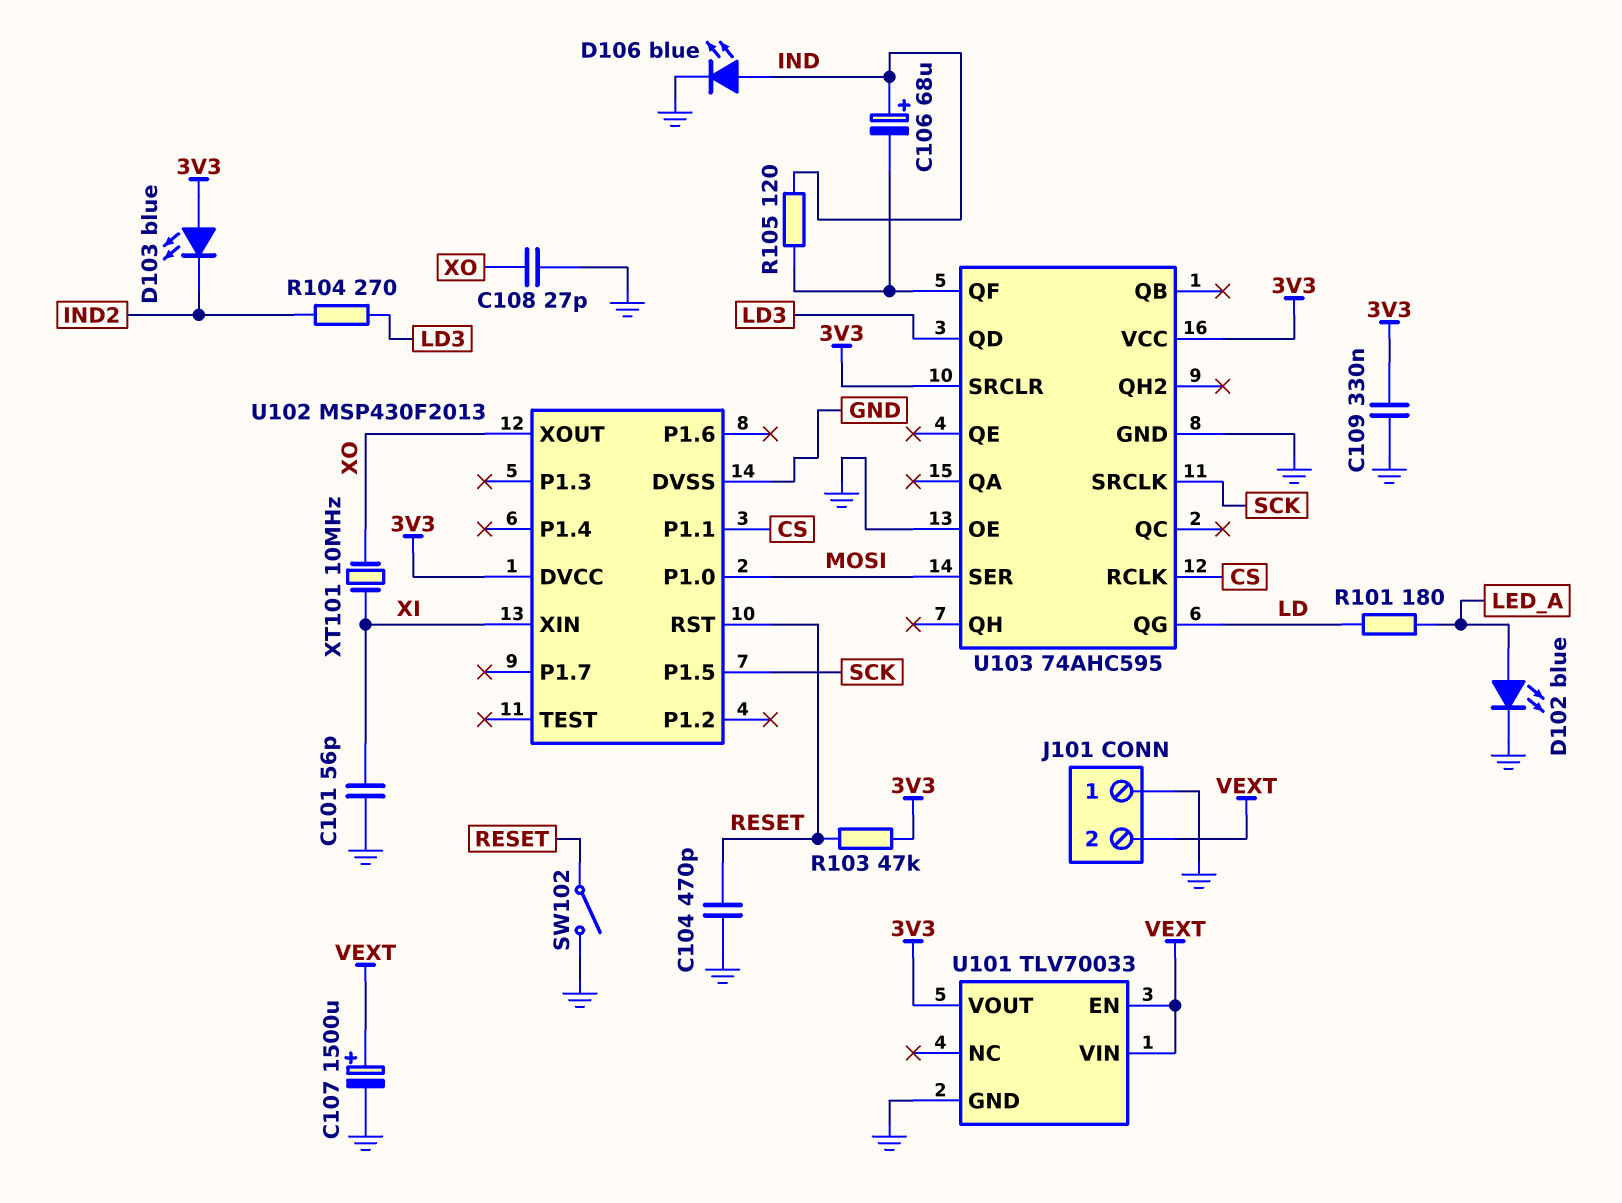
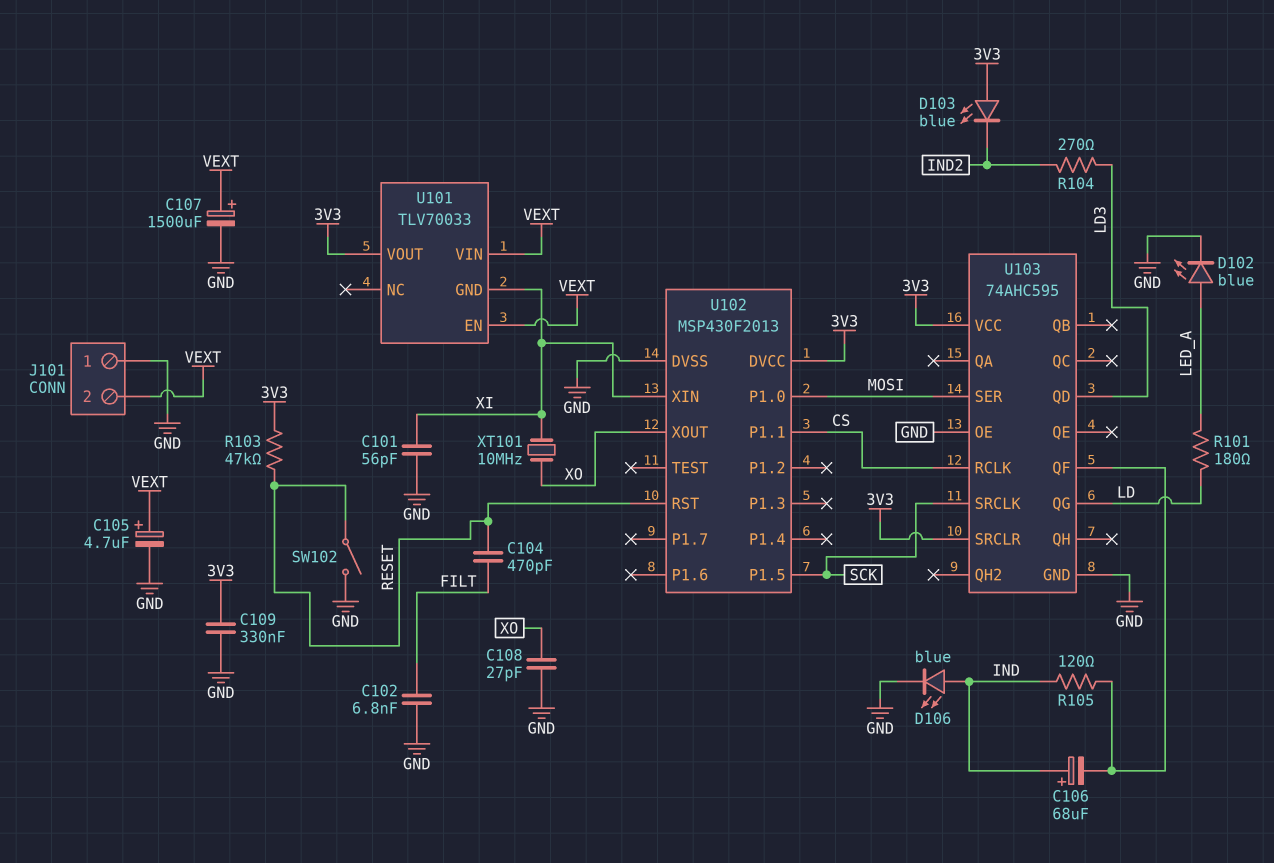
C102: none -> 6.8nF (FILT, GND)
C104: 470pF (GND, RESET) -> 470pF (FILT, RESET)
C105: none -> 4.7uF (plus VEXT, minus GND)
U101 pin GND: GND -> XI

